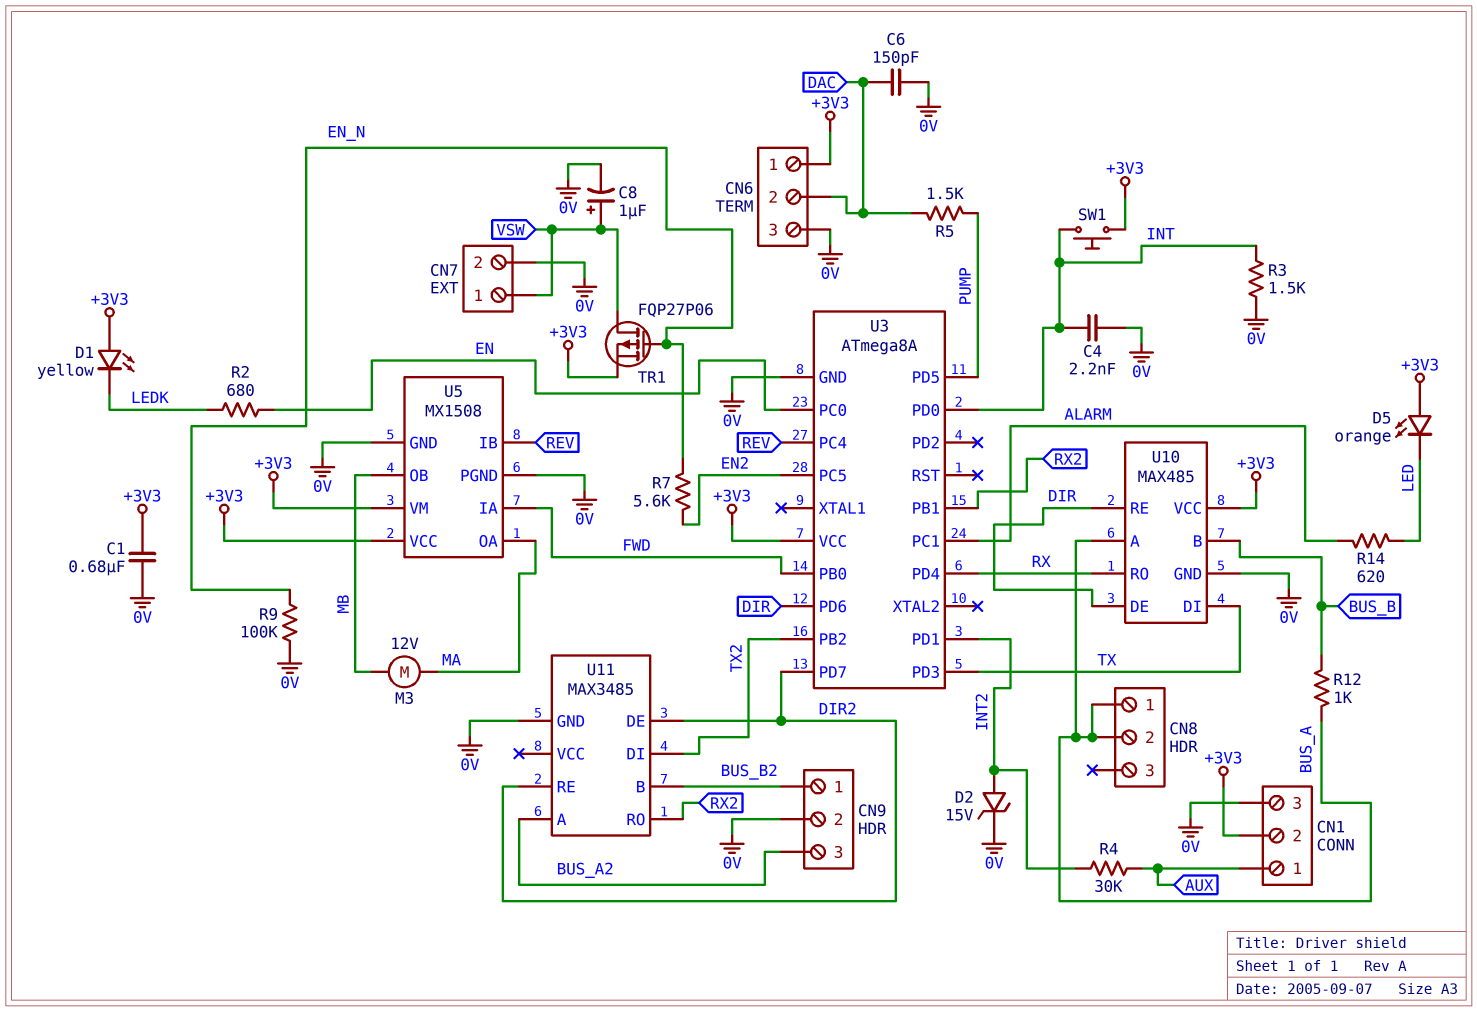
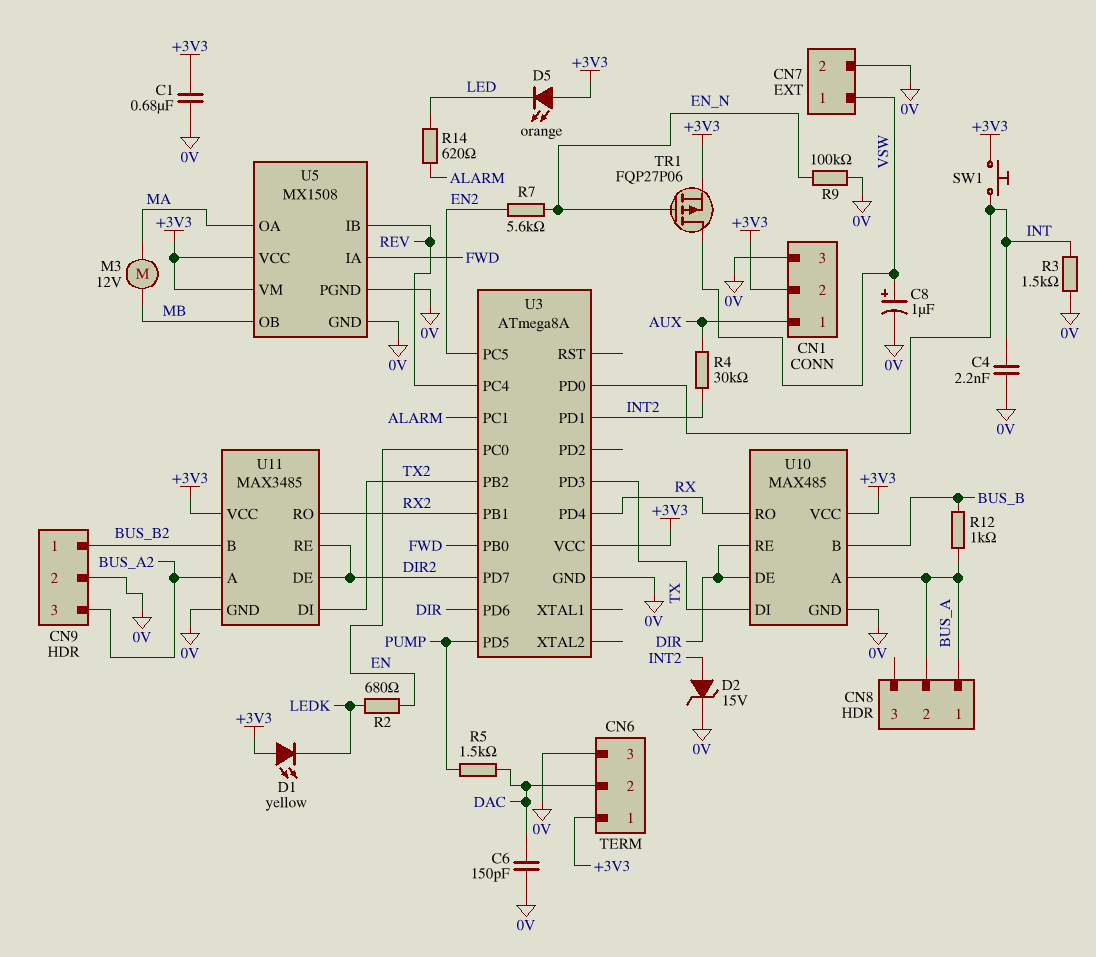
U11 pin VCC: none -> +3V3

